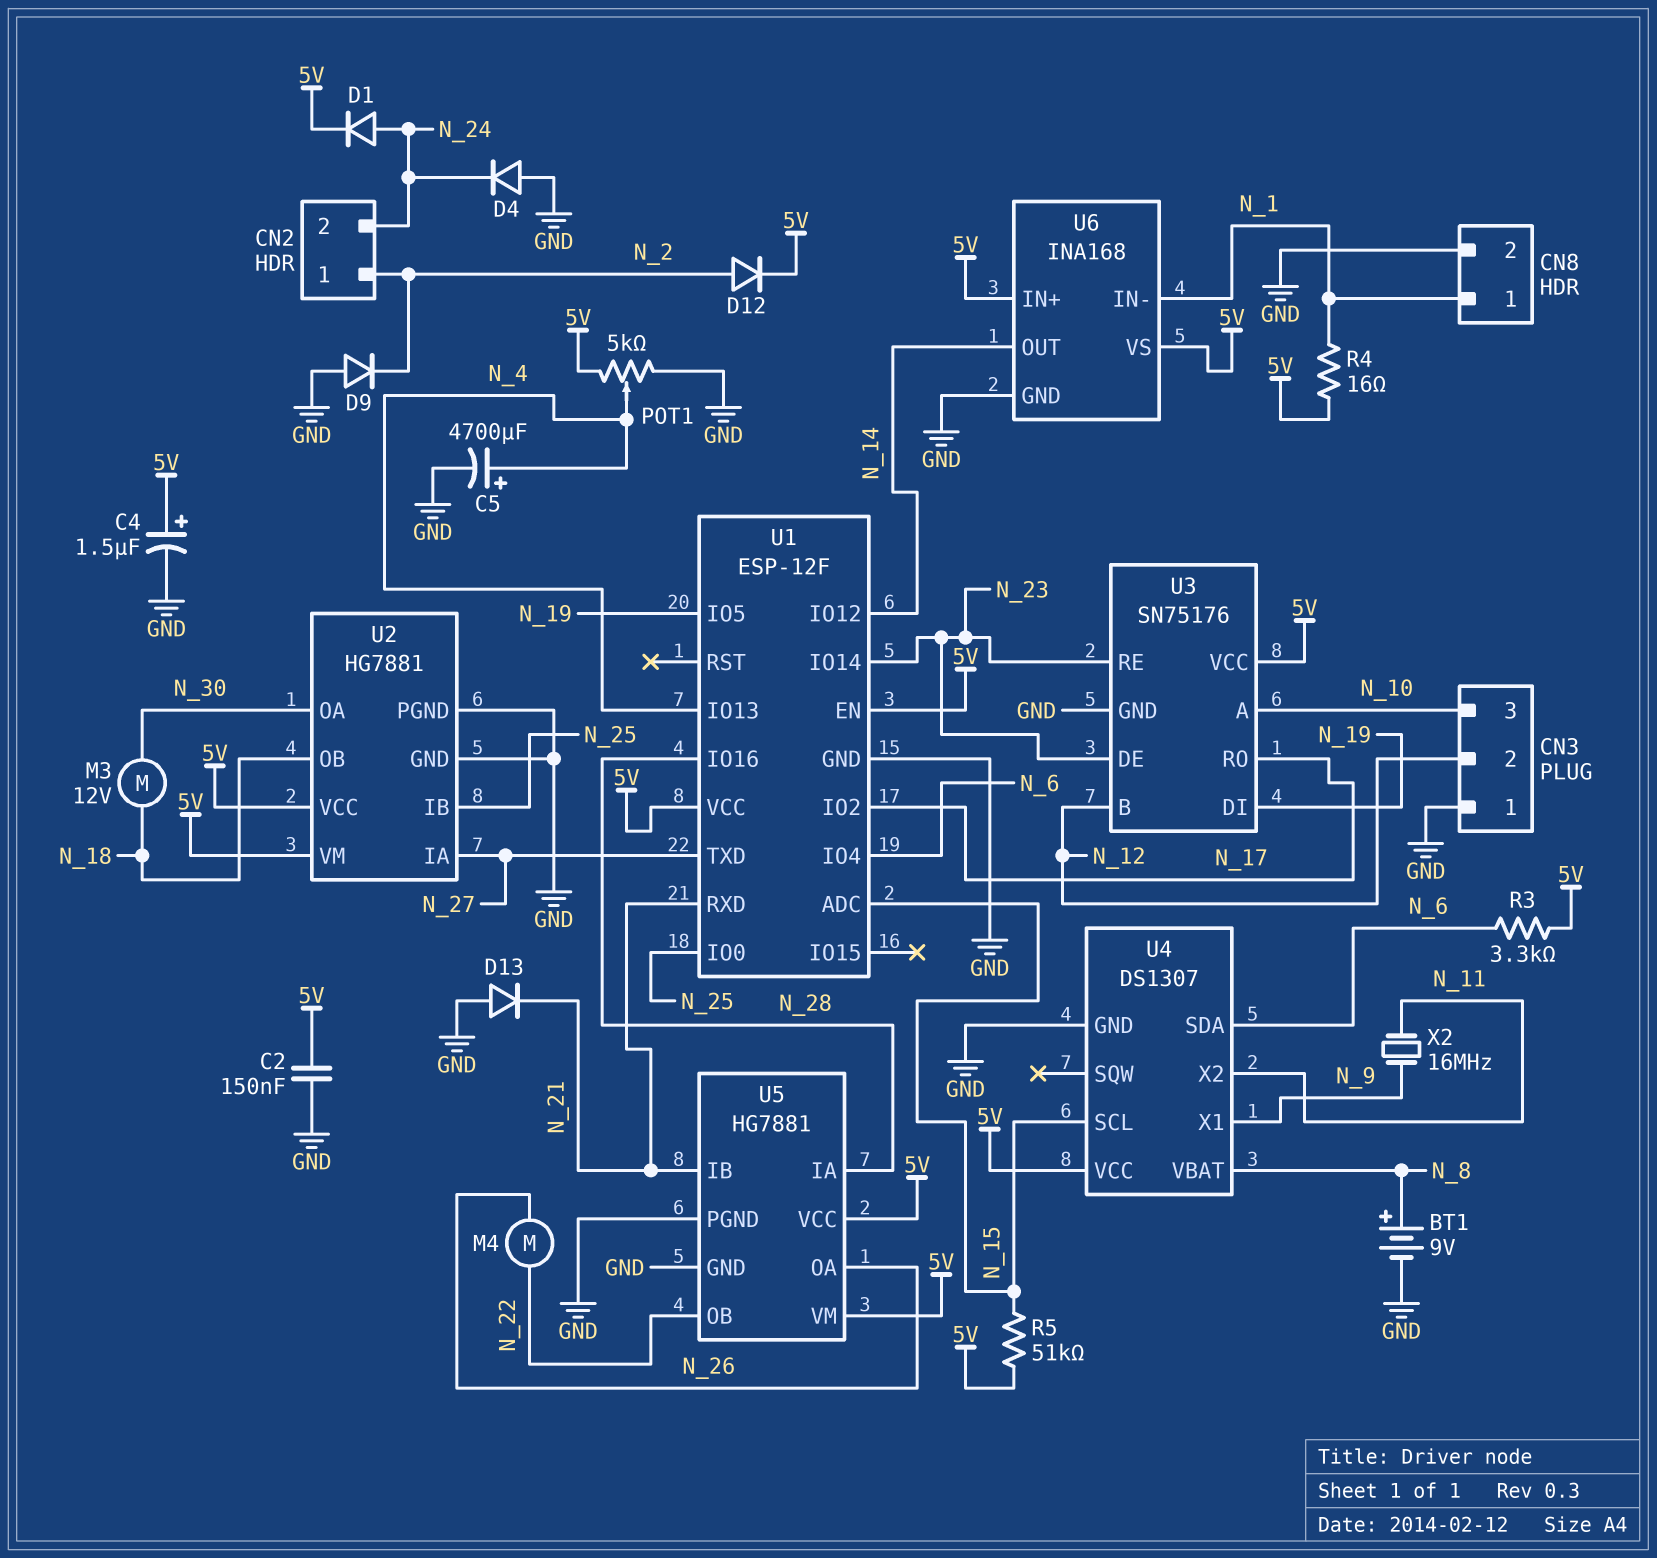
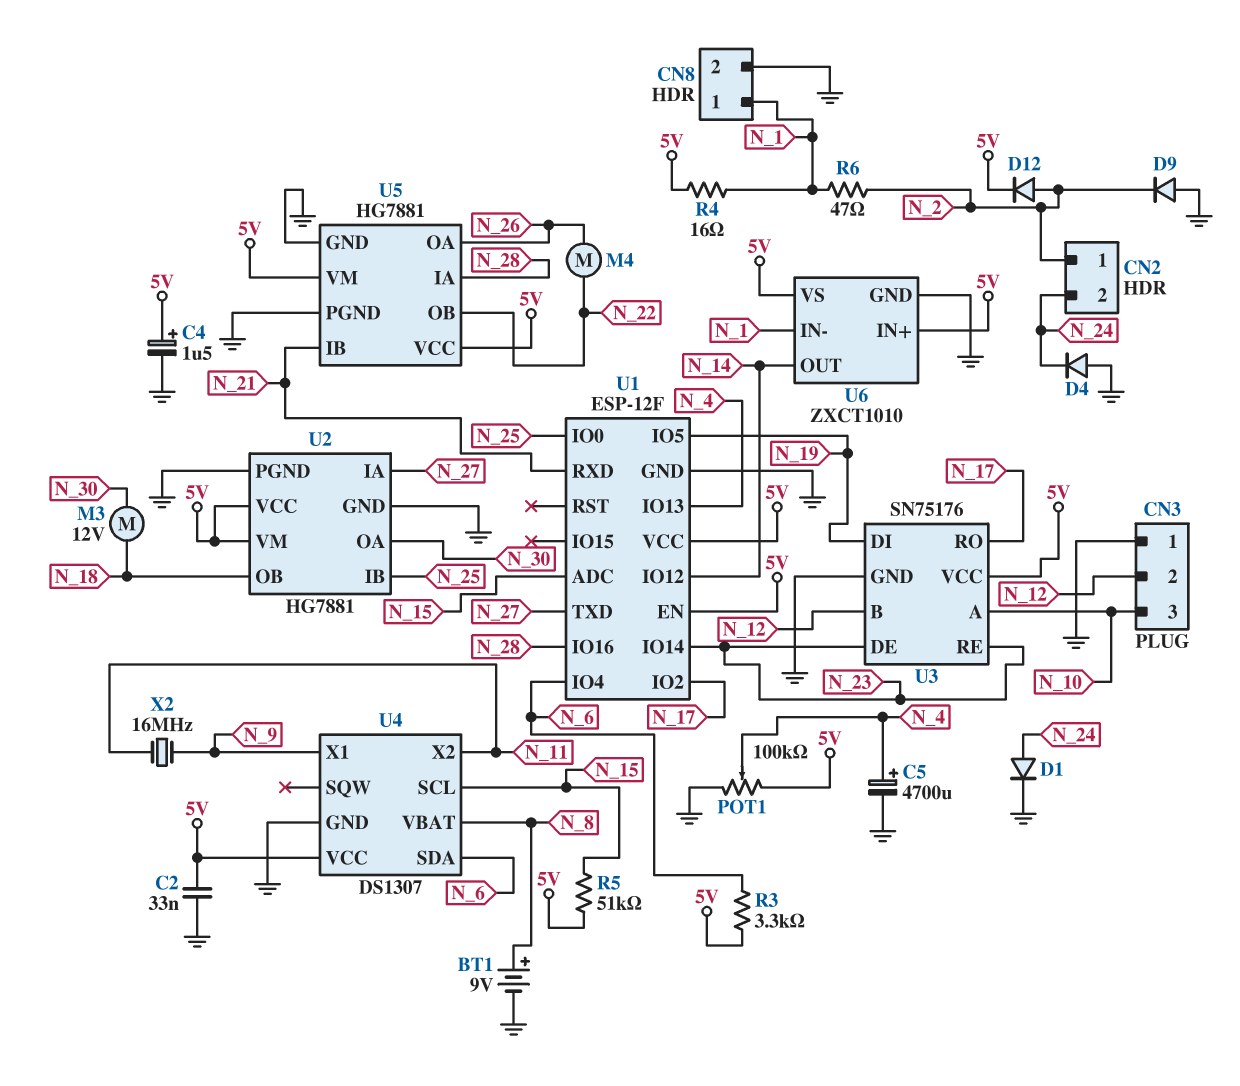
C2: 150nF (5V, GND) -> 33nF (5V, GND)
D1: diode (A N_24, K 5V) -> diode (A N_24, K GND)
D13: diode (A GND, K N_21) -> none
POT1: 5k (5V, GND, wiper N_4) -> 100k (5V, GND, wiper N_4)
R6: none -> 47 (N_1, N_2)
U6: INA168 -> ZXCT1010

